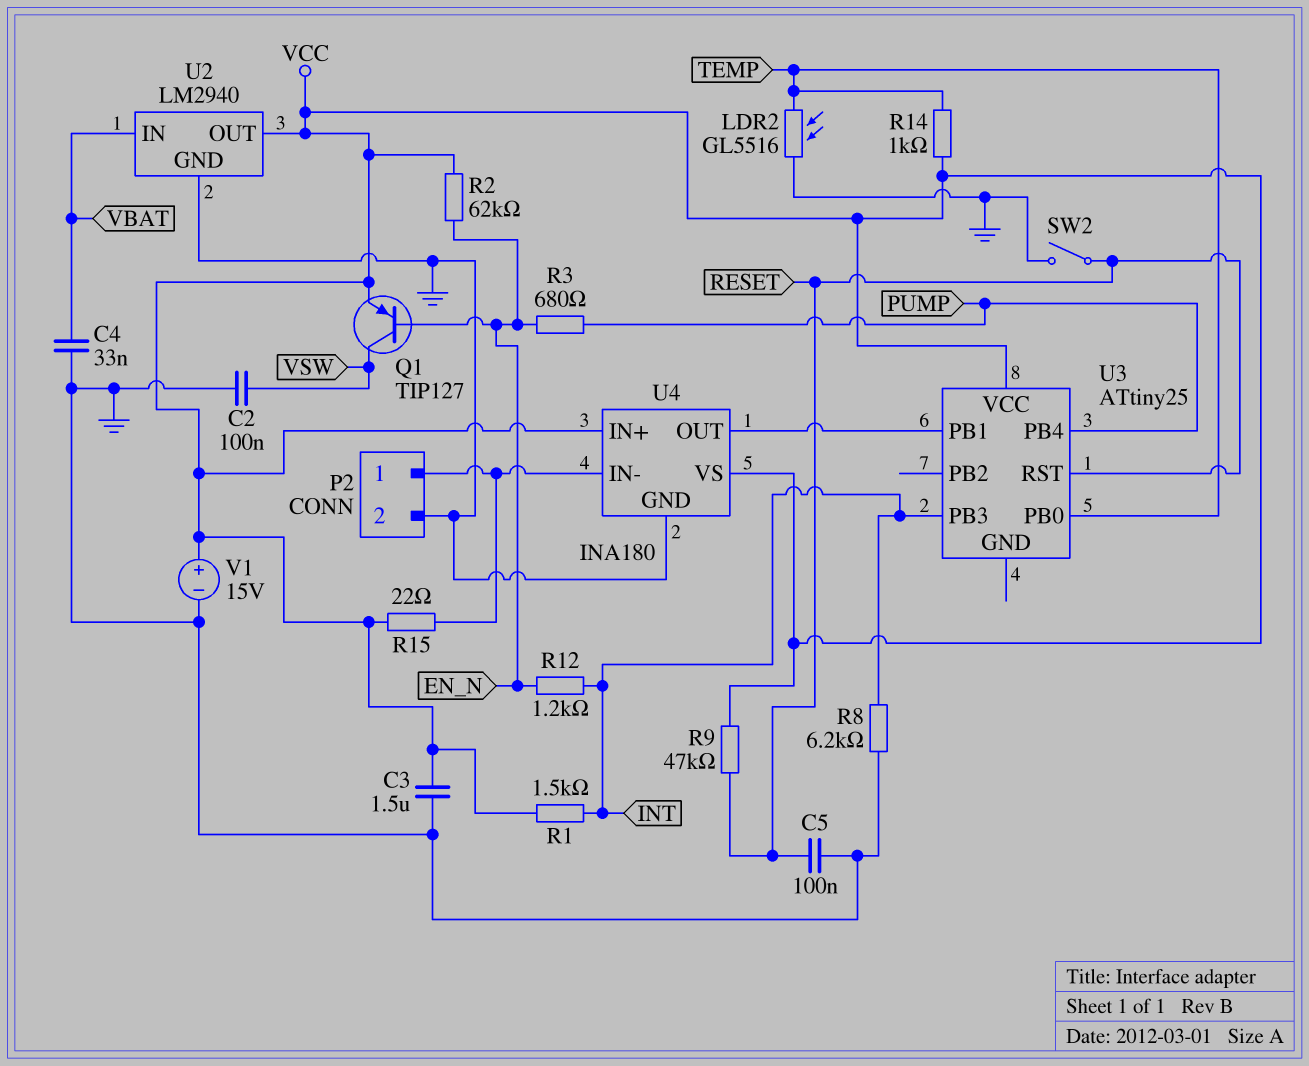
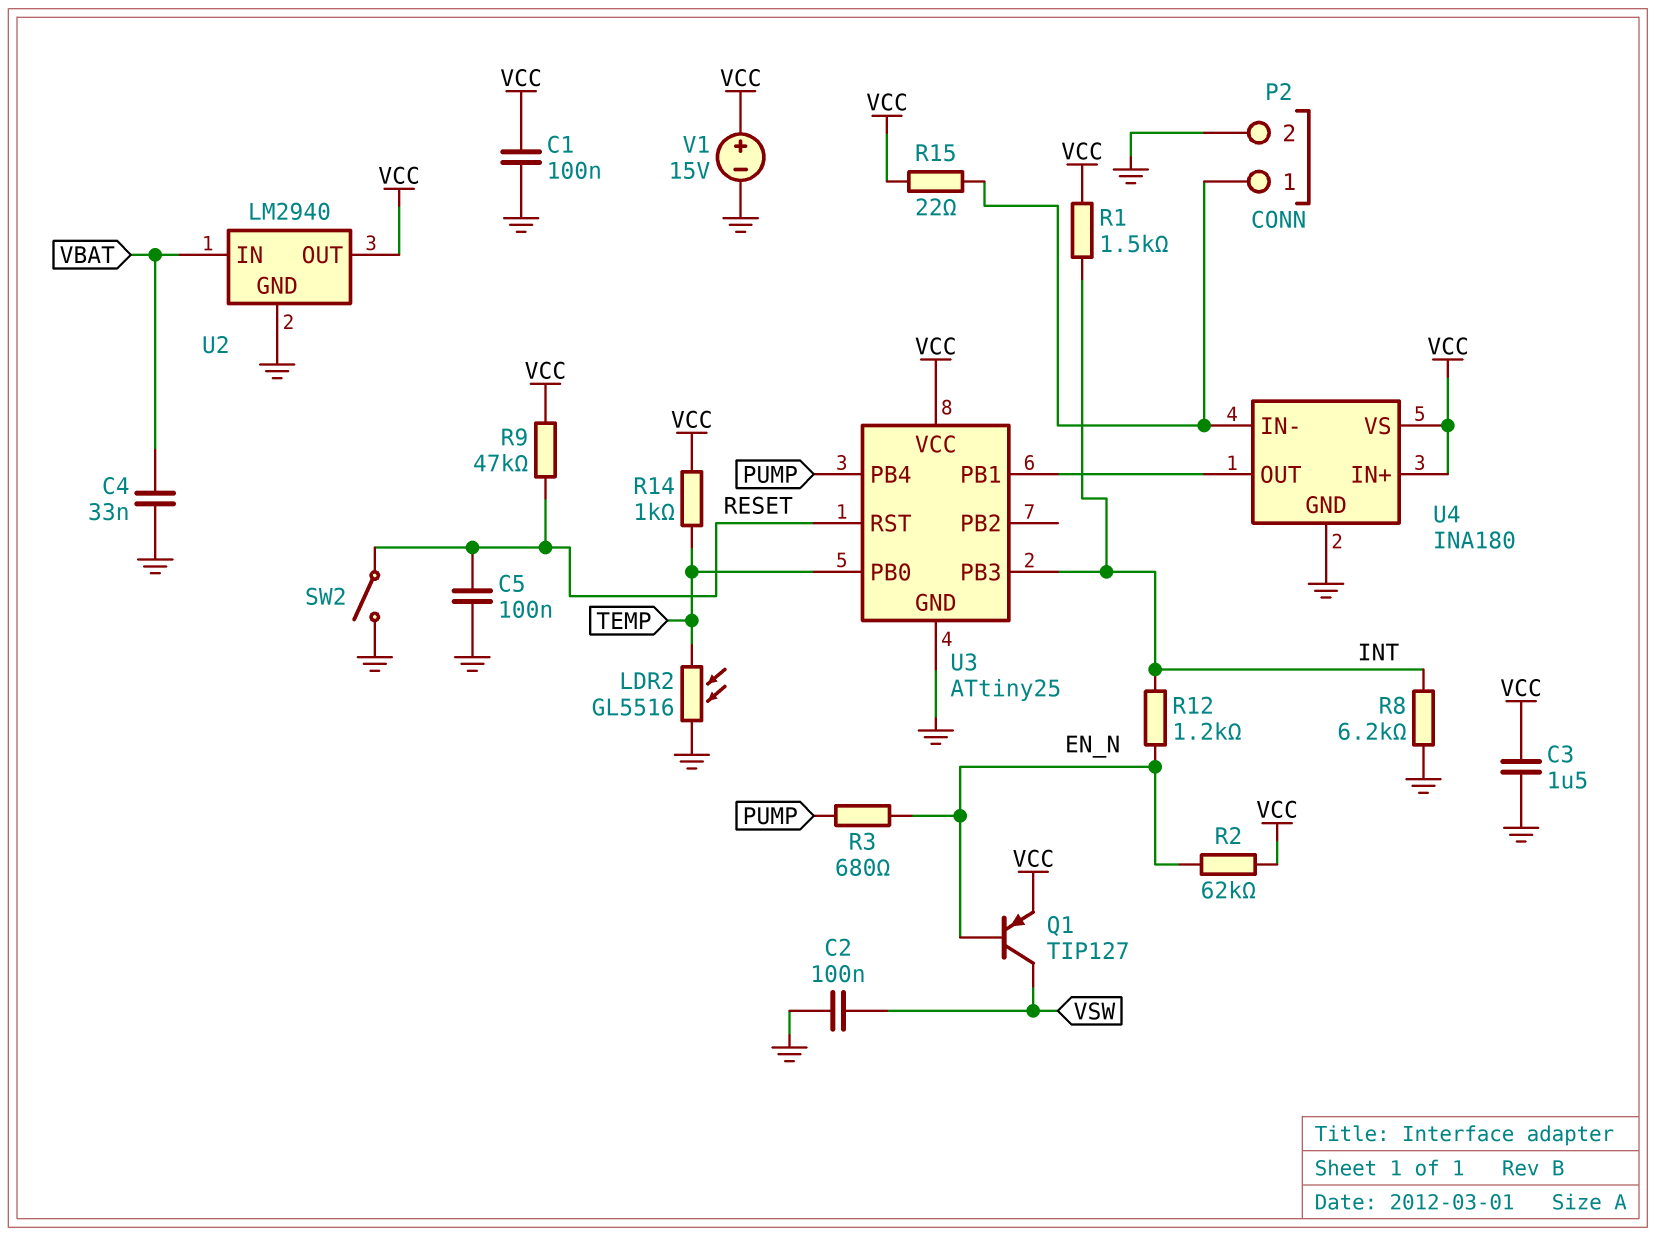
C1: none -> 100nF (GND, VCC)
U3 pin GND: none -> GND

